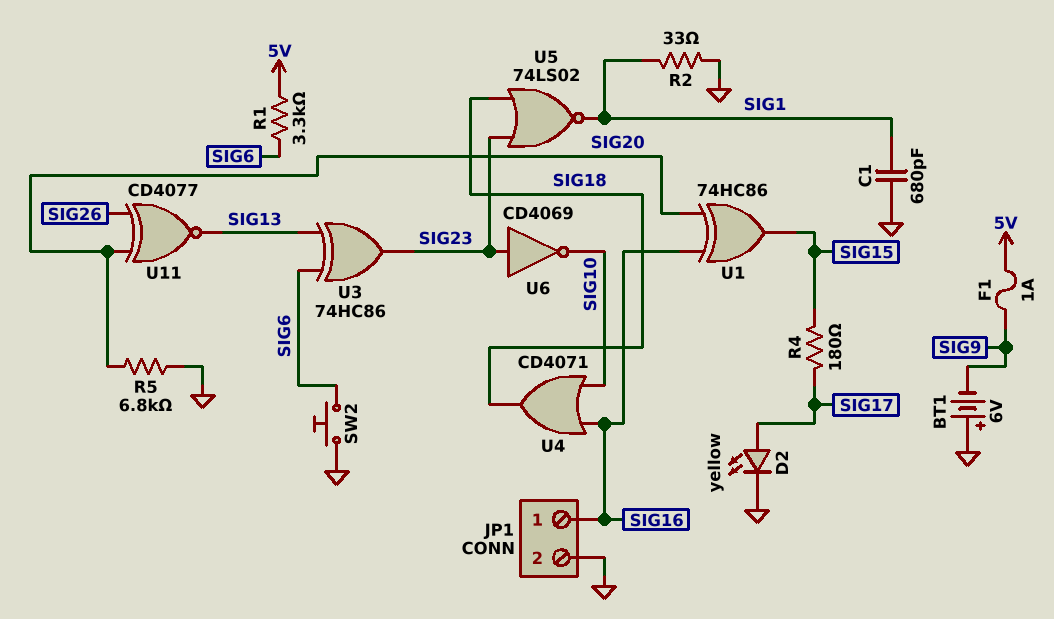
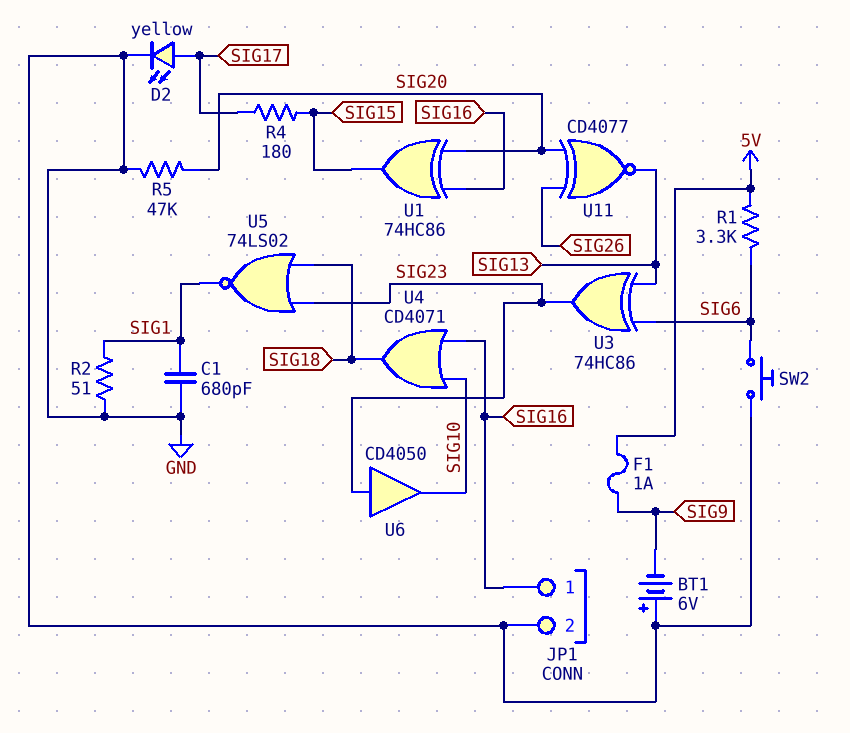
R2: 33 (GND, SIG1) -> 51 (GND, SIG1)
R5: 6.8k (GND, SIG20) -> 47k (GND, SIG20)
U6: NOT CD4069 (in SIG23, out SIG10) -> buffer CD4050 (in SIG23, out SIG10)

